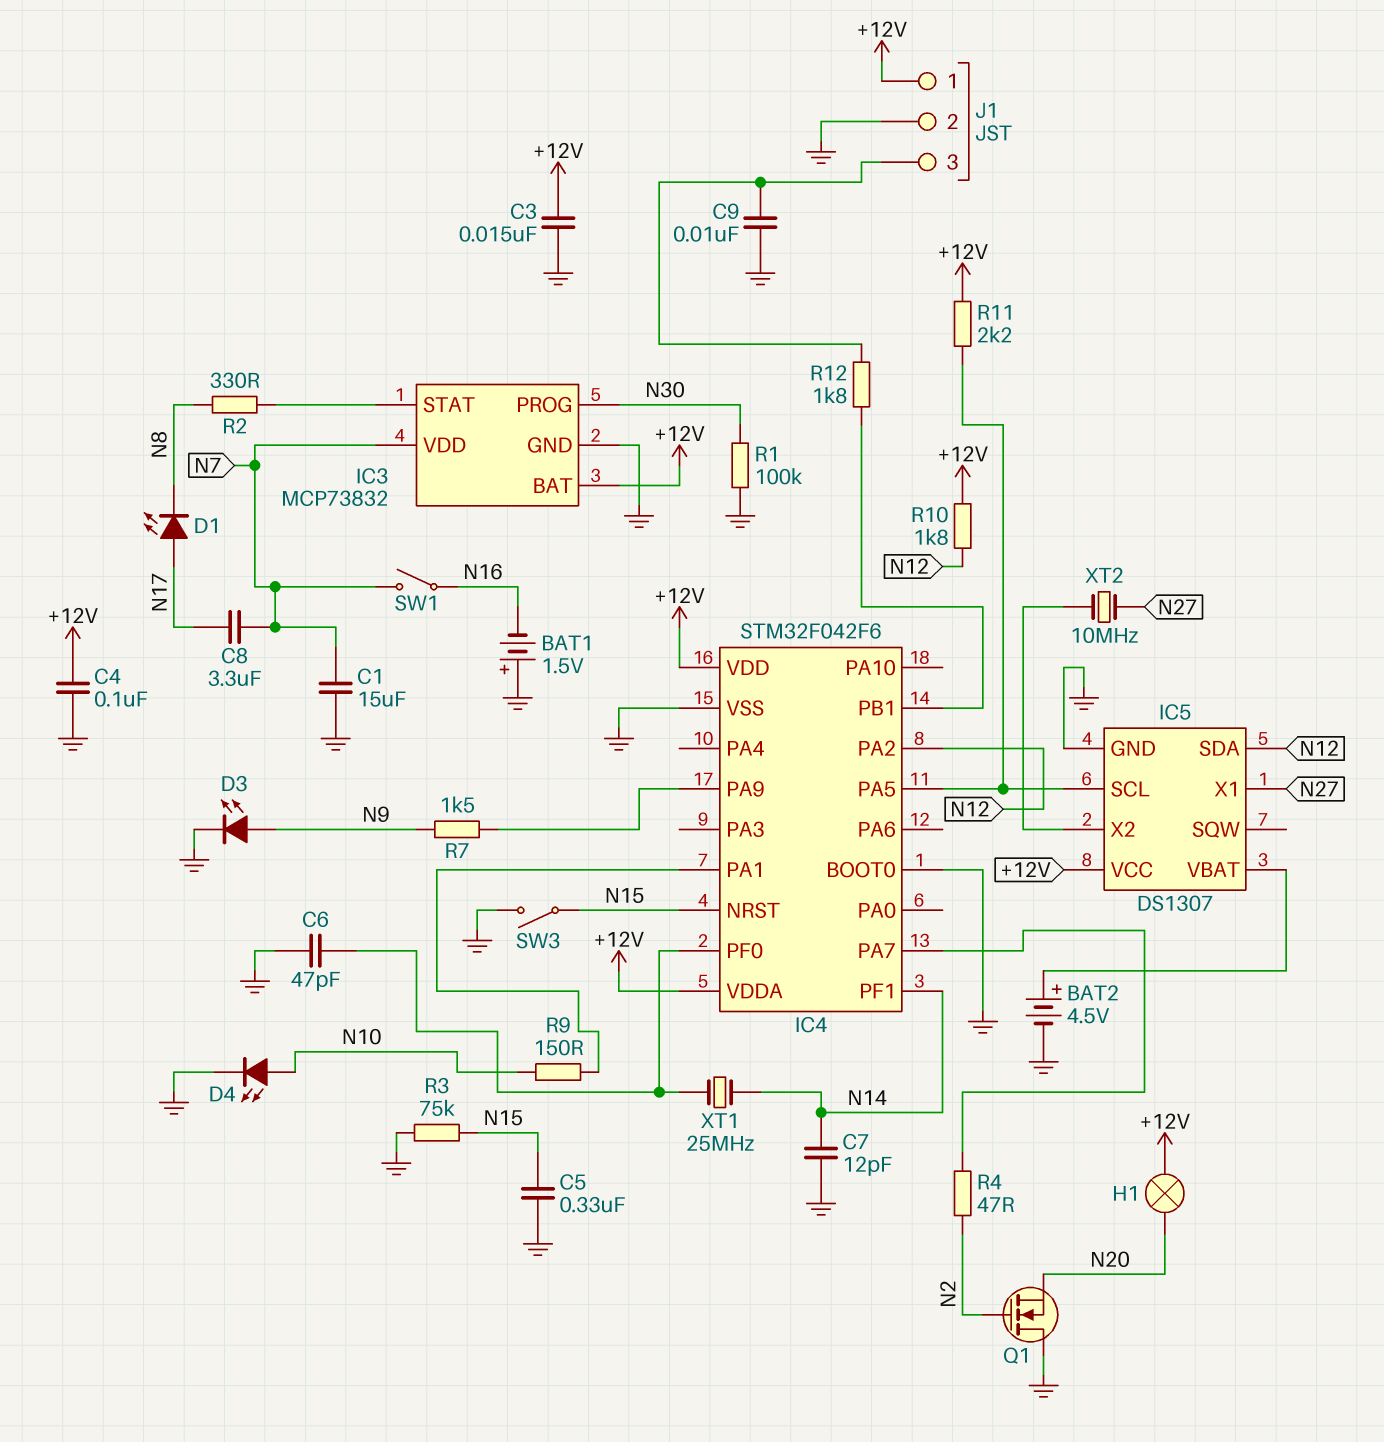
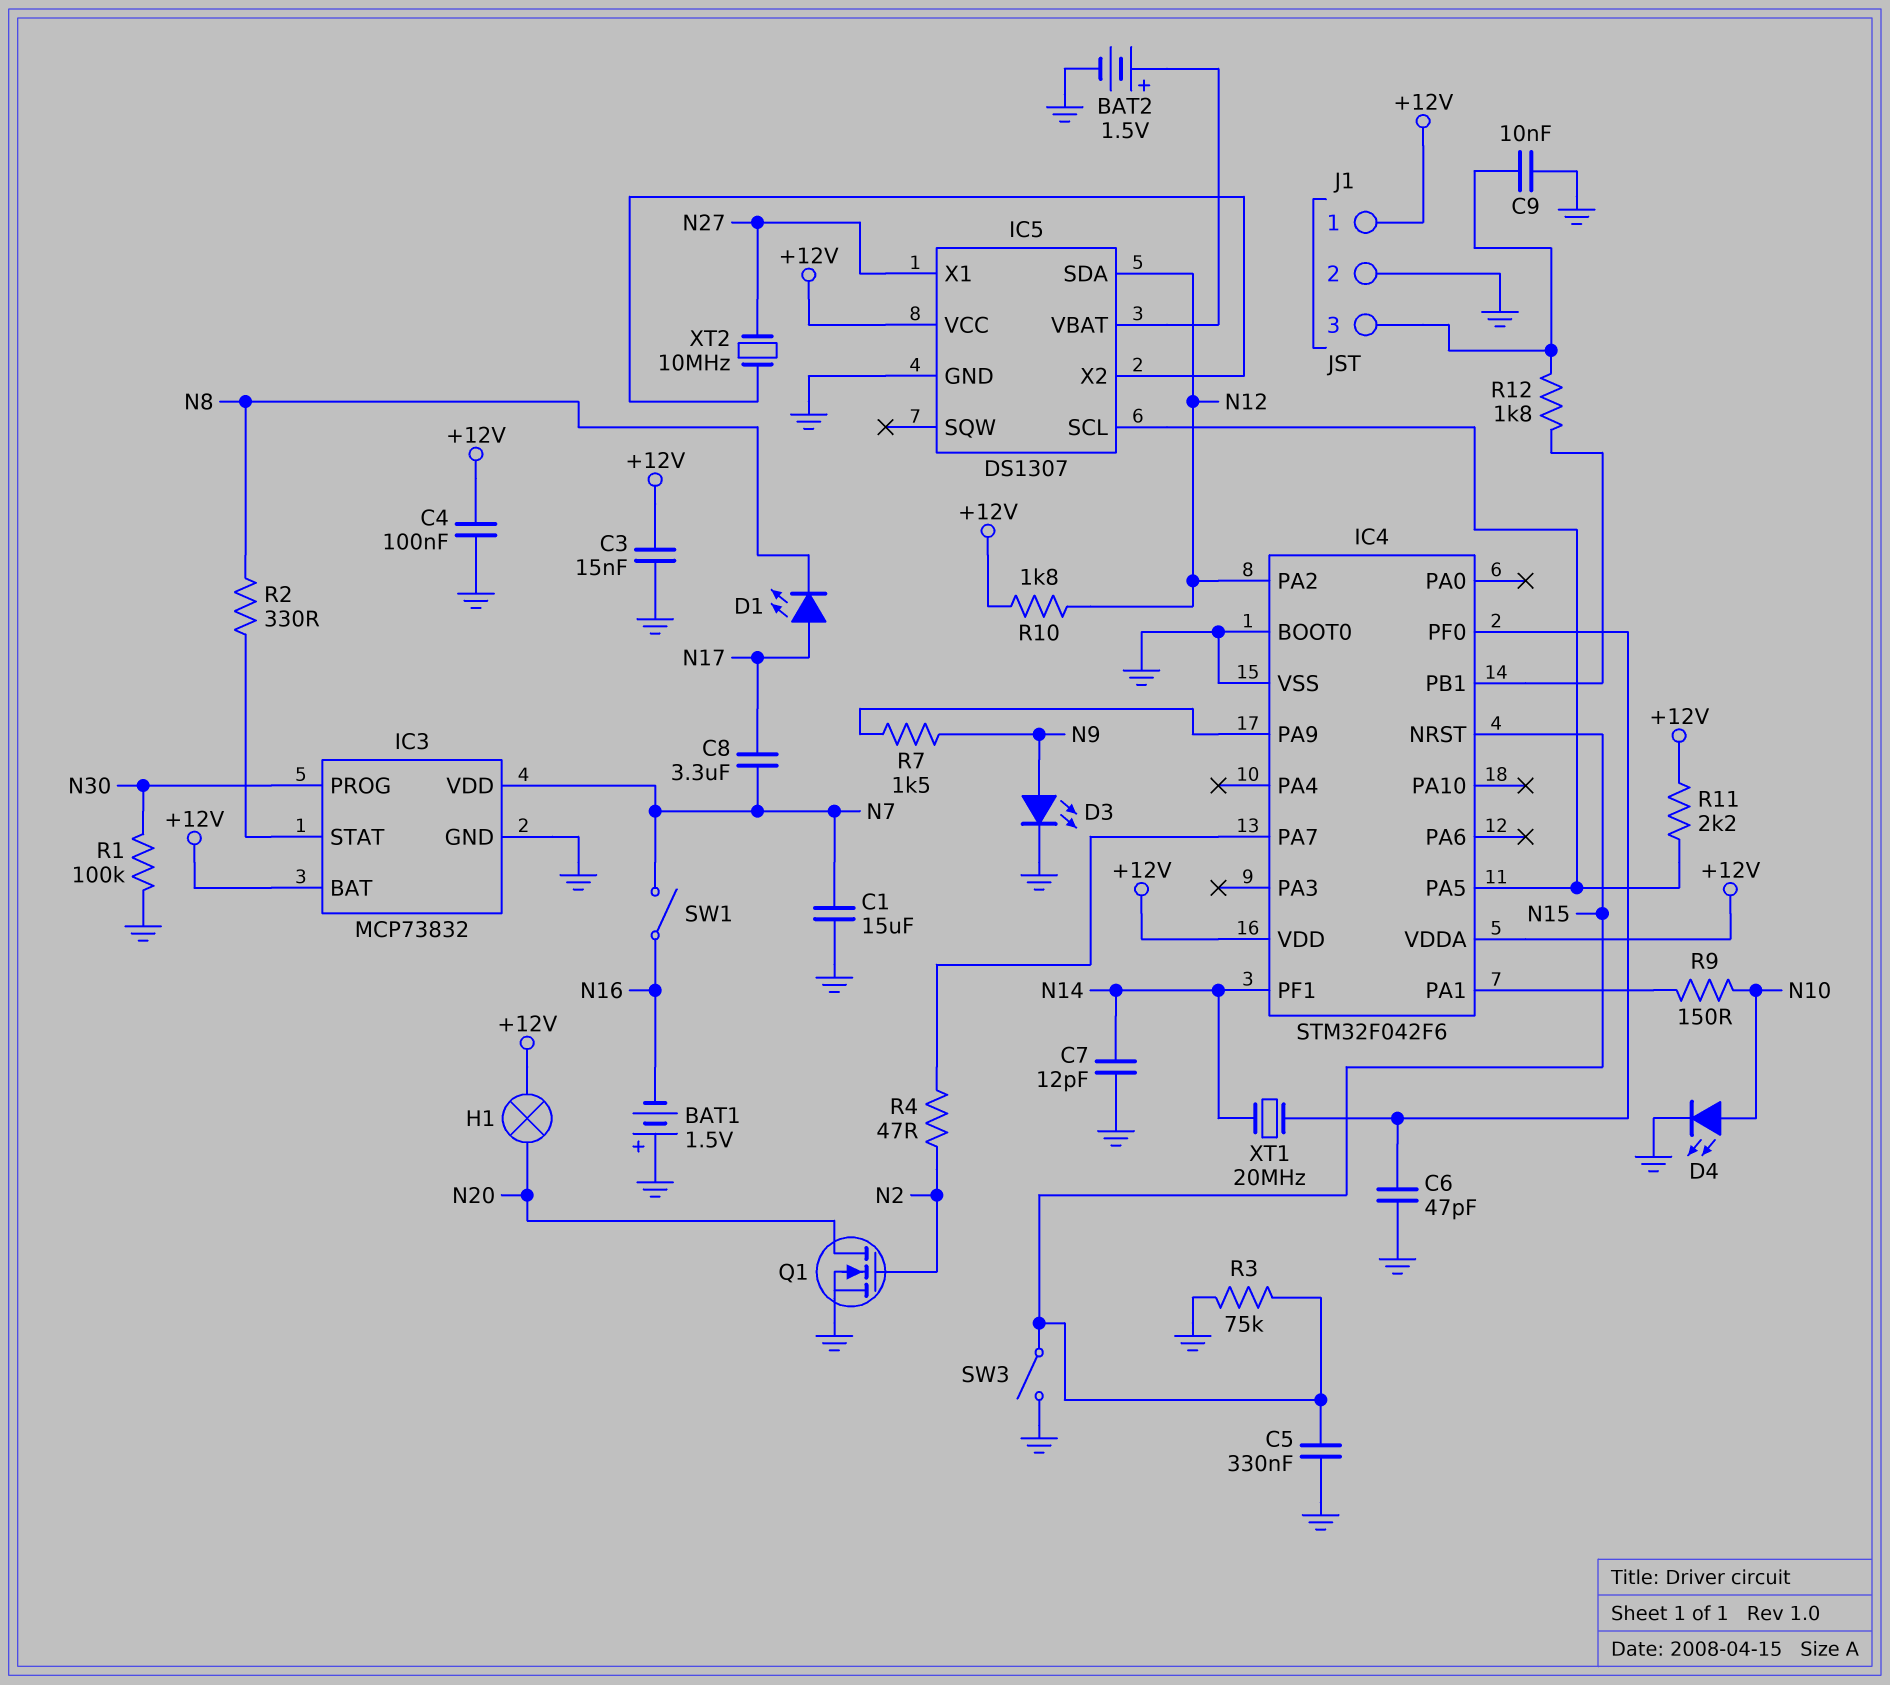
BAT2: 4.5V (plus IC5/VBAT, minus GND) -> 1.5V (plus IC5/VBAT, minus GND)
Q1: NMOS (G N2, D GND, S N20) -> NMOS (G N2, D N20, S GND)
XT1: 25MHz (IC4/PF0, N14) -> 20MHz (IC4/PF0, N14)

